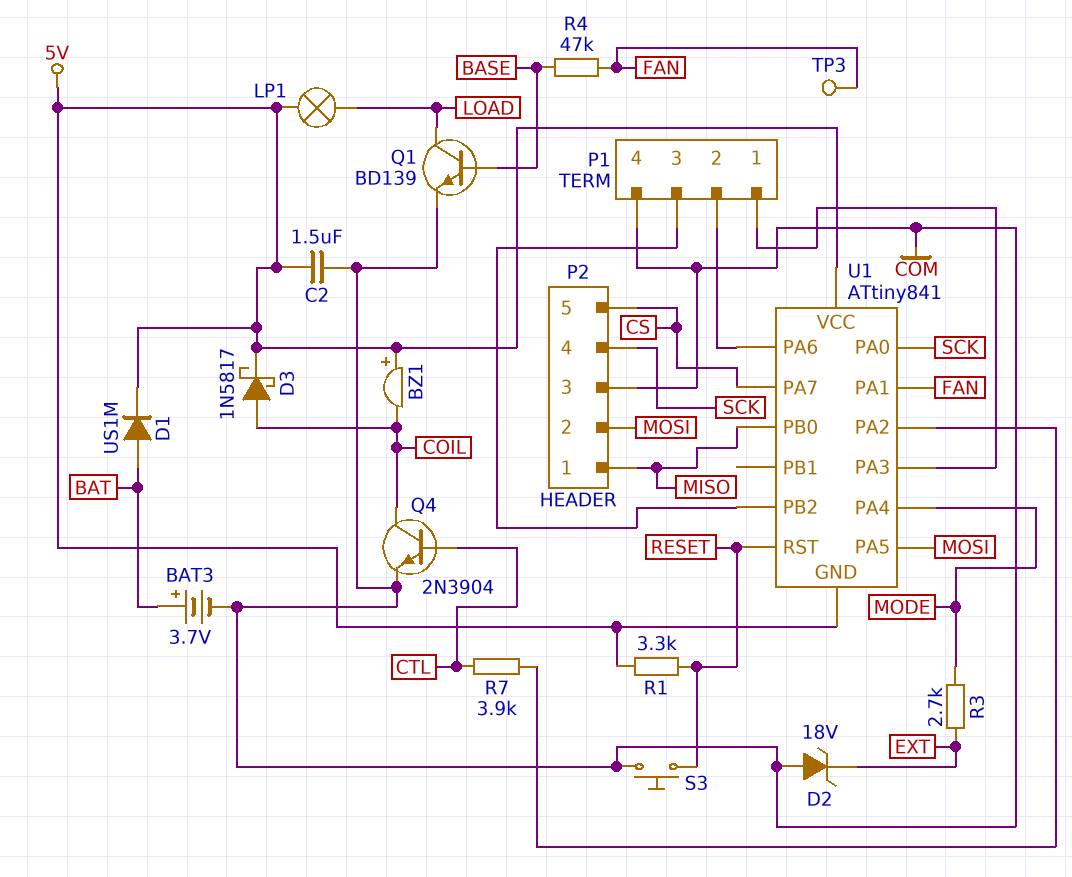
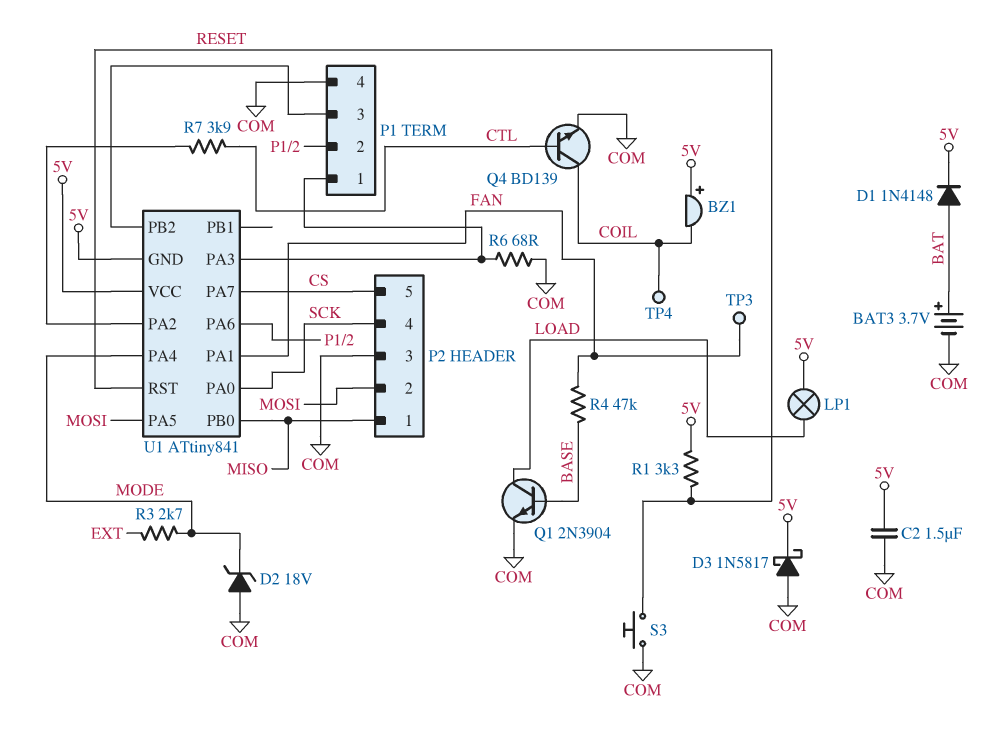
D1: diode US1M (A BAT, K 5V) -> diode 1N4148 (A BAT, K 5V)
D2: zener 18V (A COM, K EXT) -> zener 18V (A COM, K MODE)
D3: schottky 1N5817 (A COIL, K 5V) -> schottky 1N5817 (A COM, K 5V)
Q1: NPN BD139 (B BASE, C LOAD, E COM) -> NPN 2N3904 (B BASE, C LOAD, E COM)
Q4: NPN 2N3904 (B CTL, C COIL, E COM) -> NPN BD139 (B CTL, C COIL, E COM)
R6: none -> 68 (COM, P1/1)
TP4: none -> test point (COIL)

